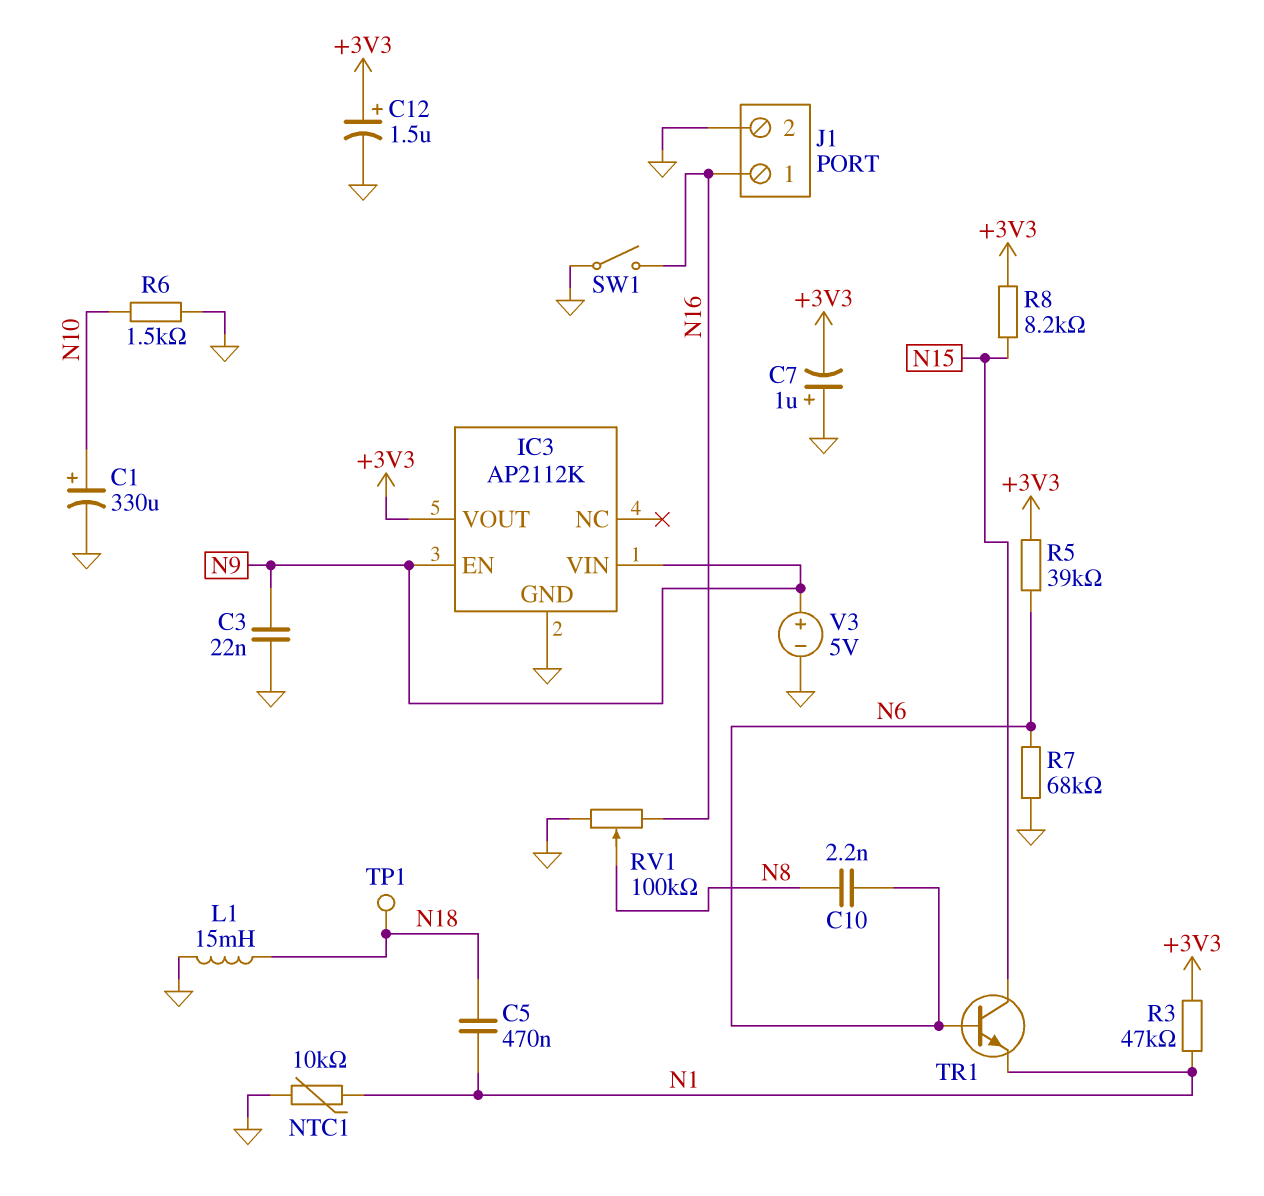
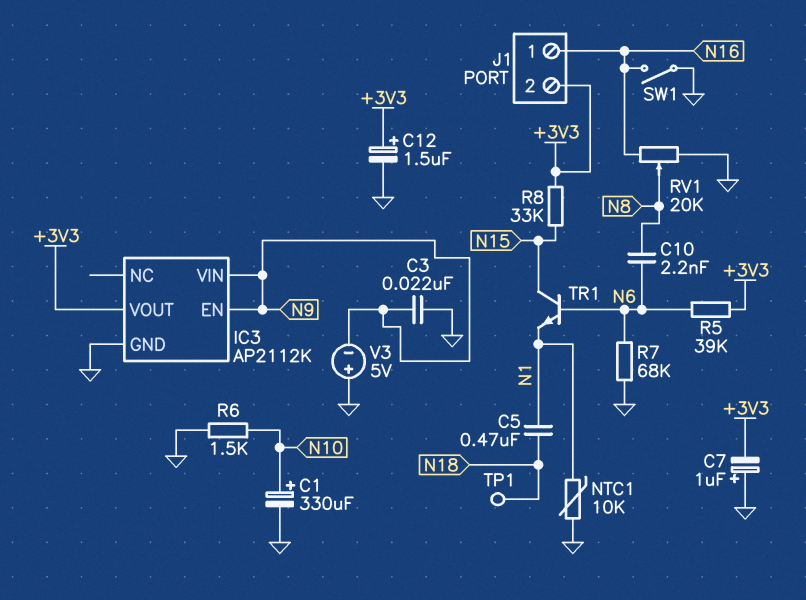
J1 pin 2: GND -> +3V3
L1: 15mH (GND, N18) -> none
R3: 47k (+3V3, N1) -> none
R8: 8.2k (+3V3, N15) -> 33k (+3V3, N15)
RV1: 100k (GND, N16, wiper N8) -> 20k (GND, N16, wiper N8)
V3: 5V (plus N9, minus GND) -> 5V (plus GND, minus N9)

